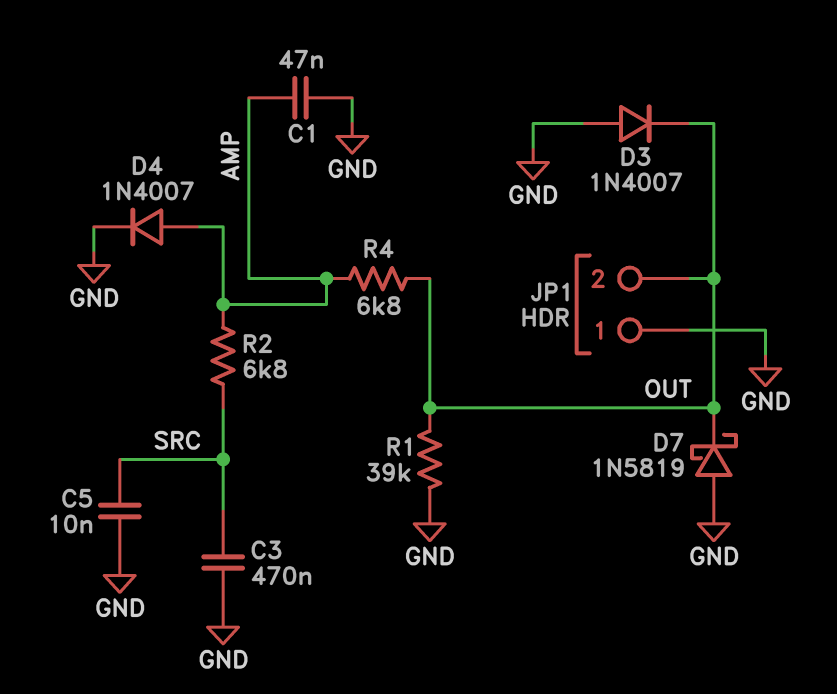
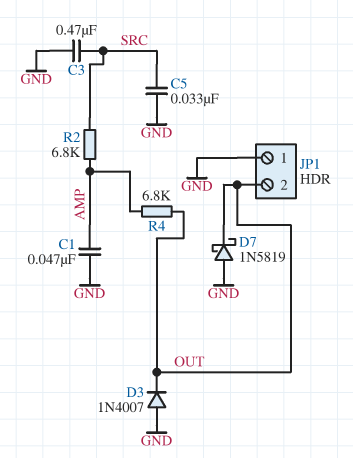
C5: 10nF (GND, SRC) -> 33nF (GND, SRC)
D4: diode 1N4007 (A AMP, K GND) -> none
R1: 39k (GND, OUT) -> none

